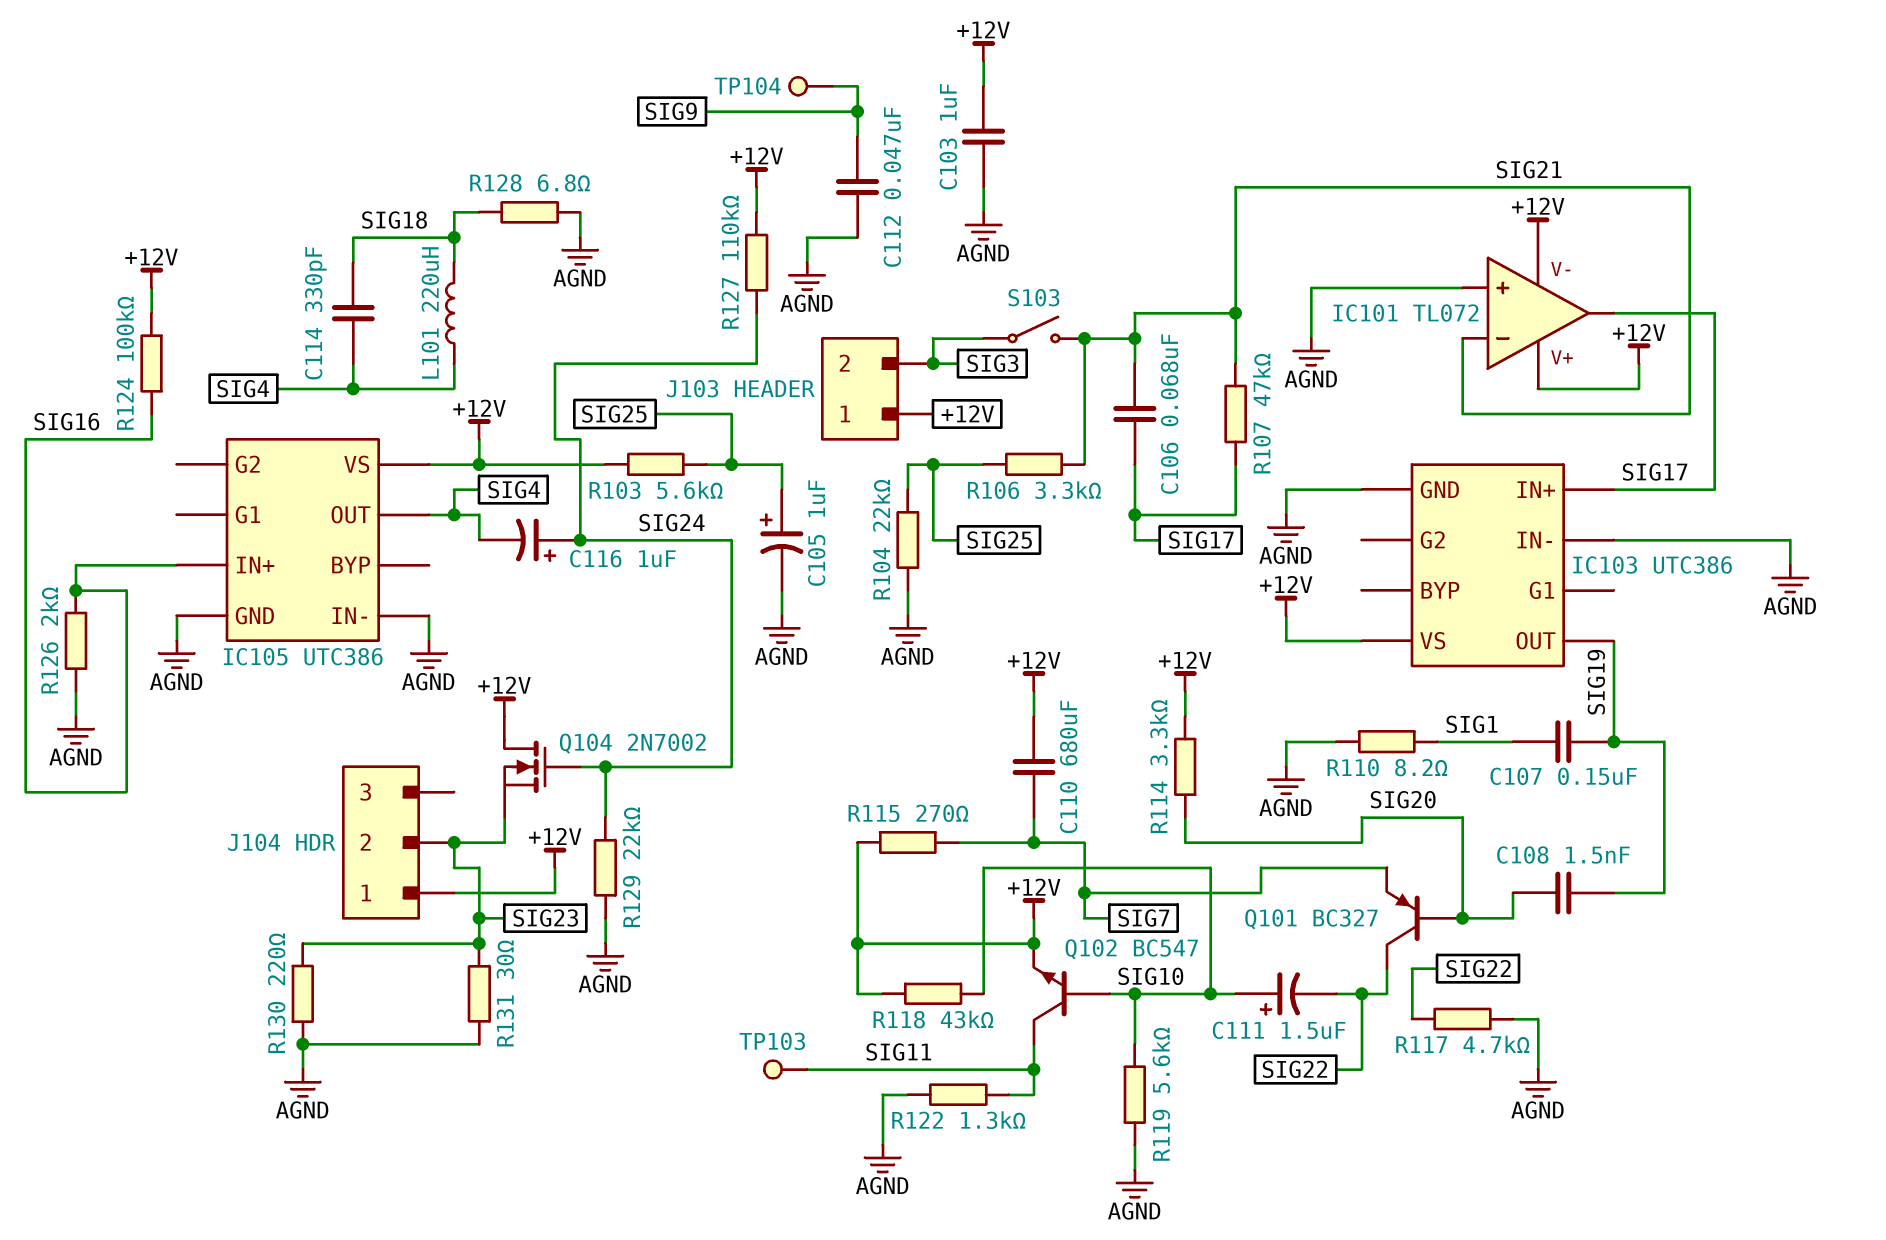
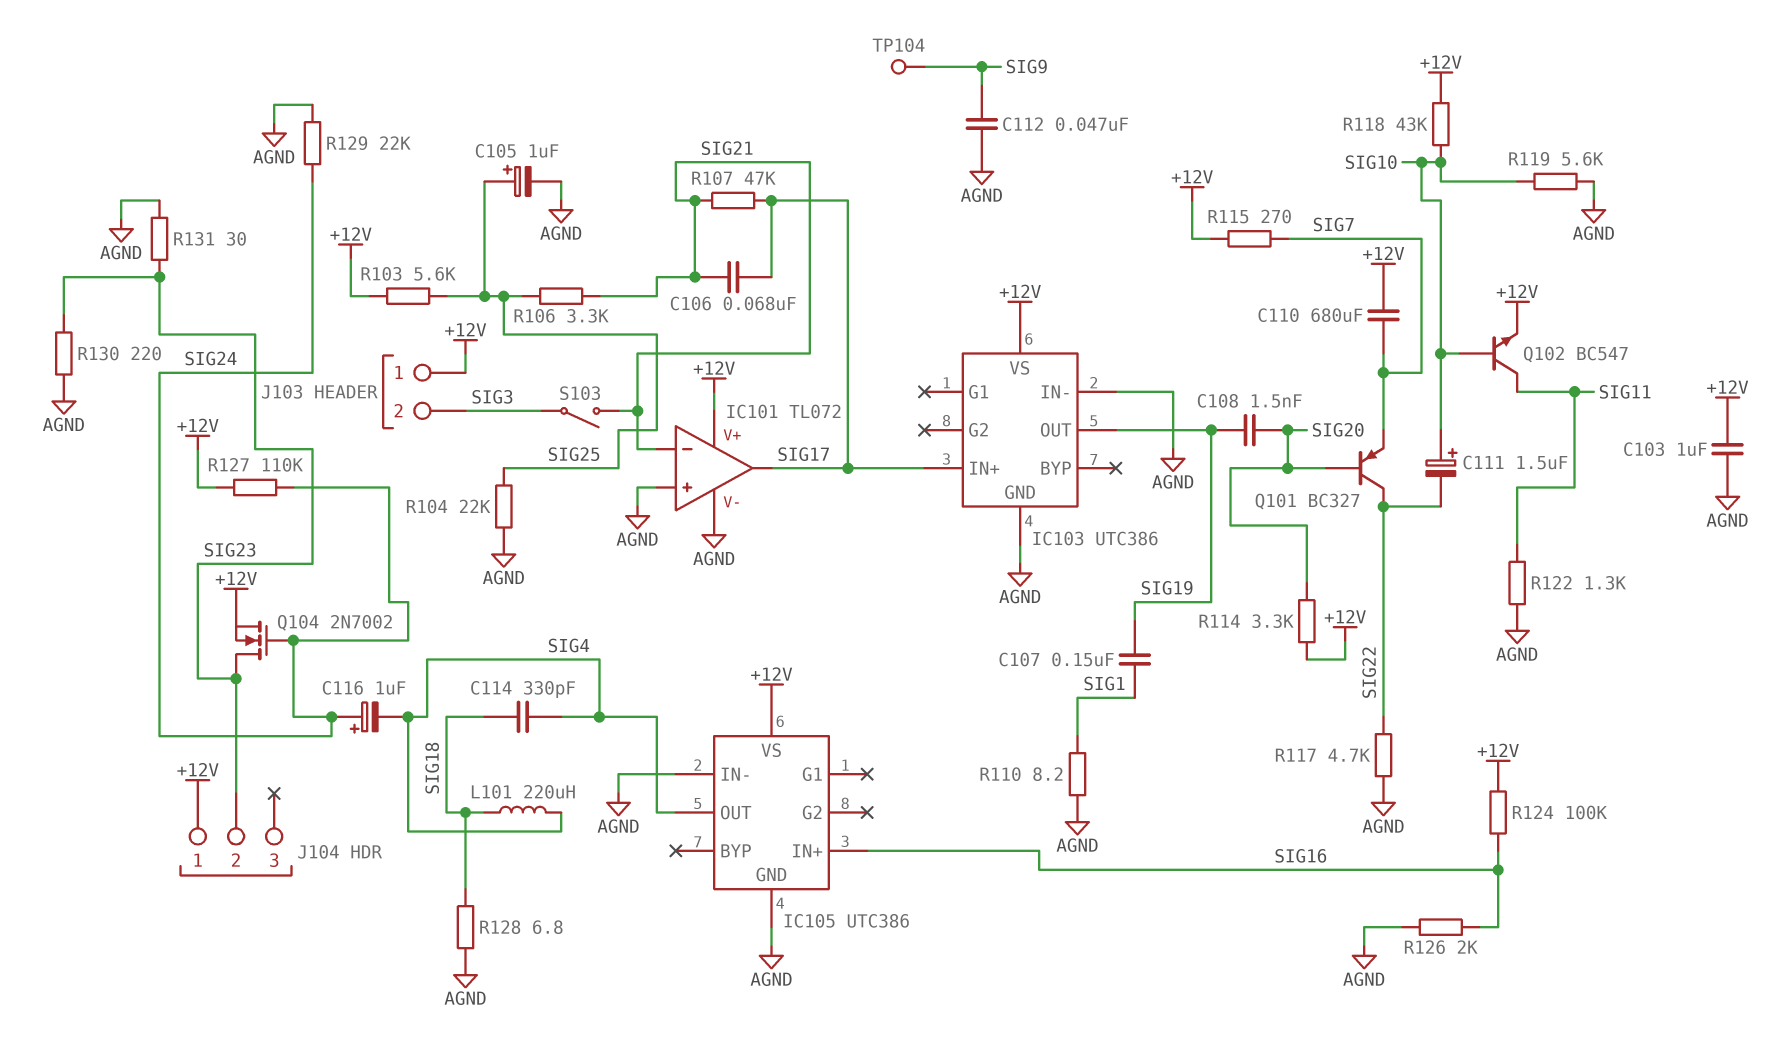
IC101 pin V-: +12V -> AGND
Q104: NMOS 2N7002 (G SIG24, D +12V, S SIG23) -> NMOS 2N7002 (G SIG24, D SIG23, S +12V)
TP103: test point (SIG11) -> none

